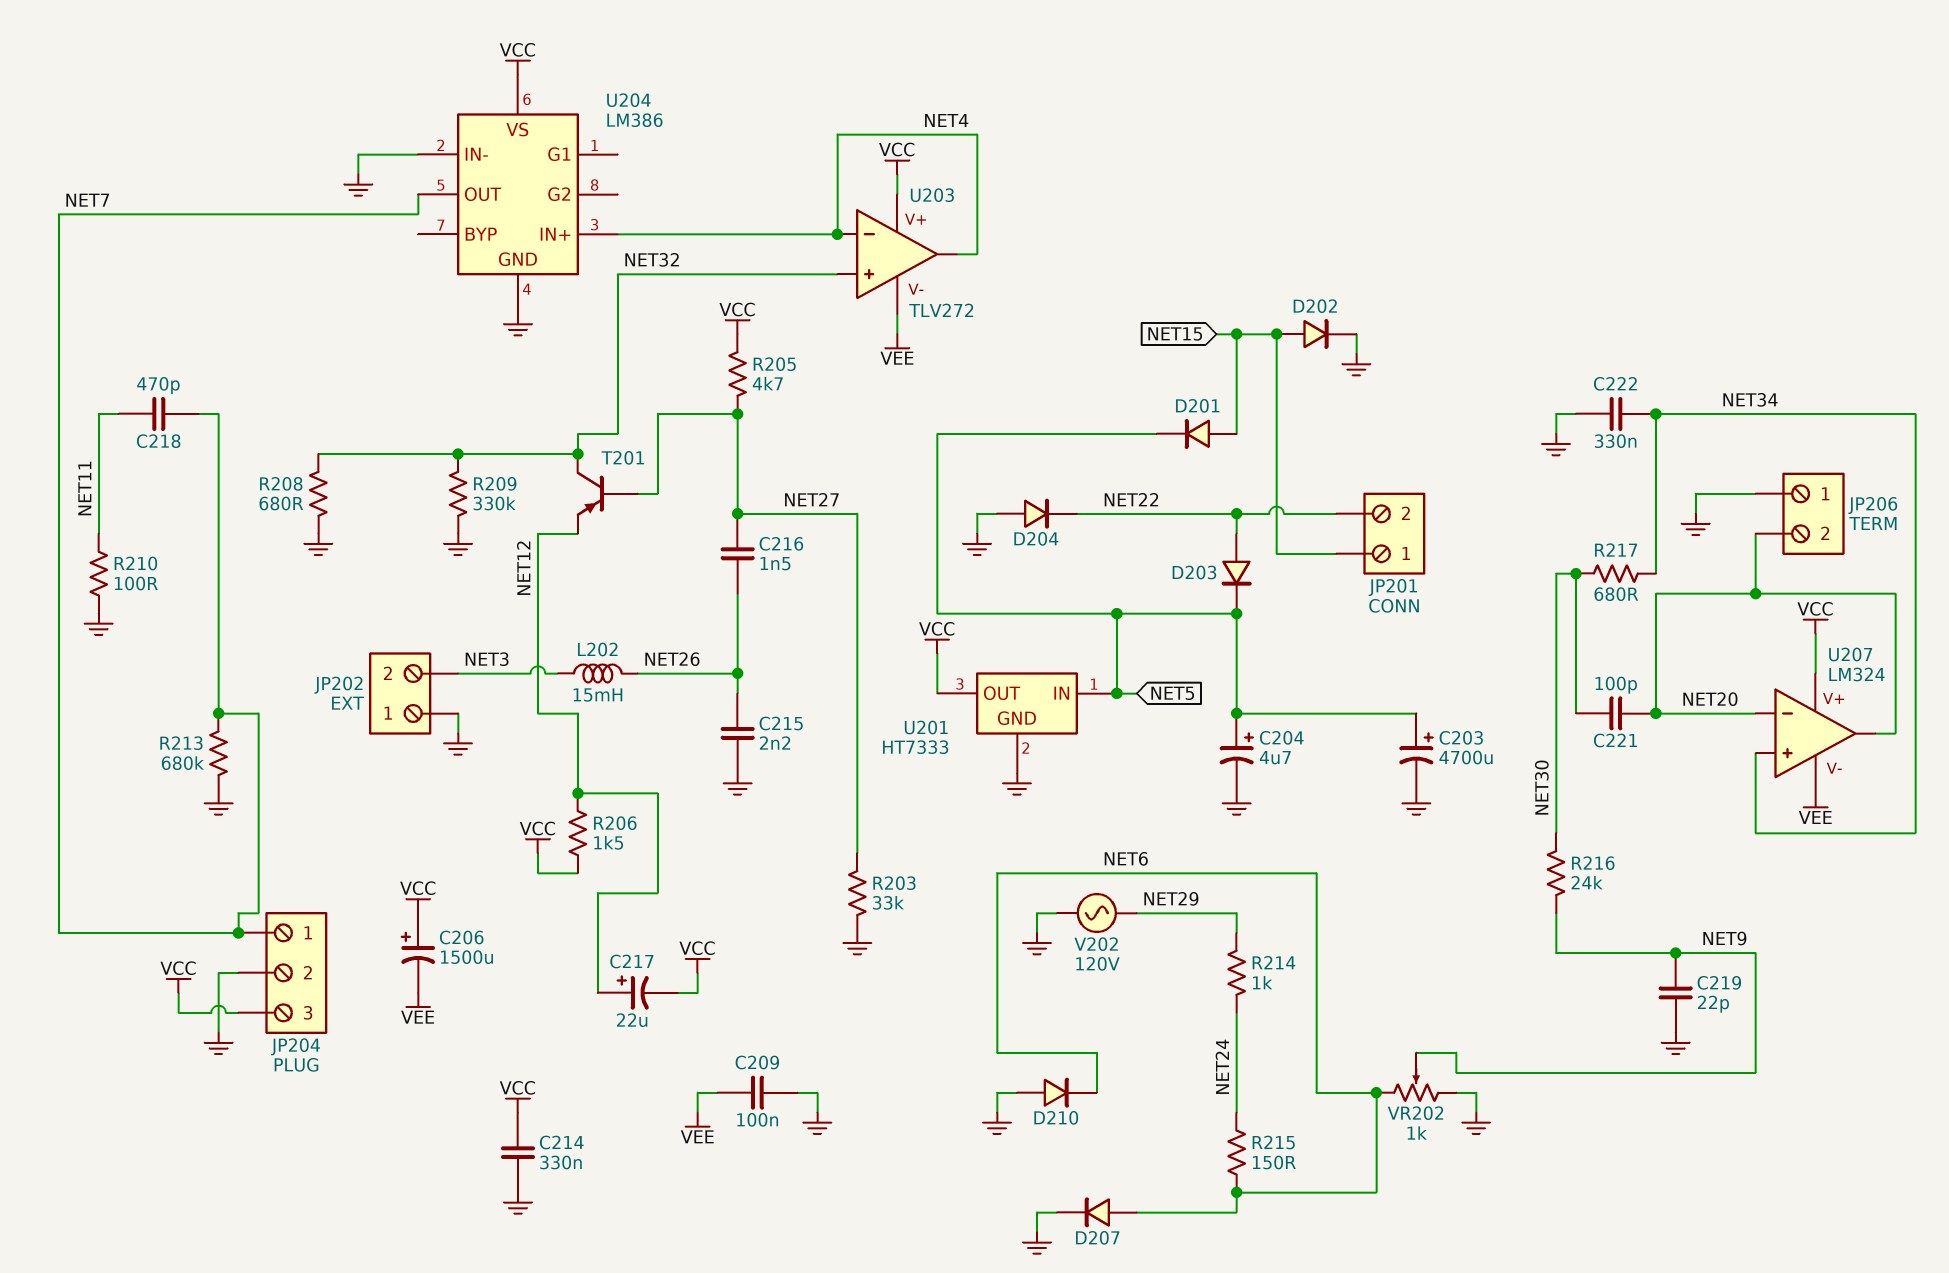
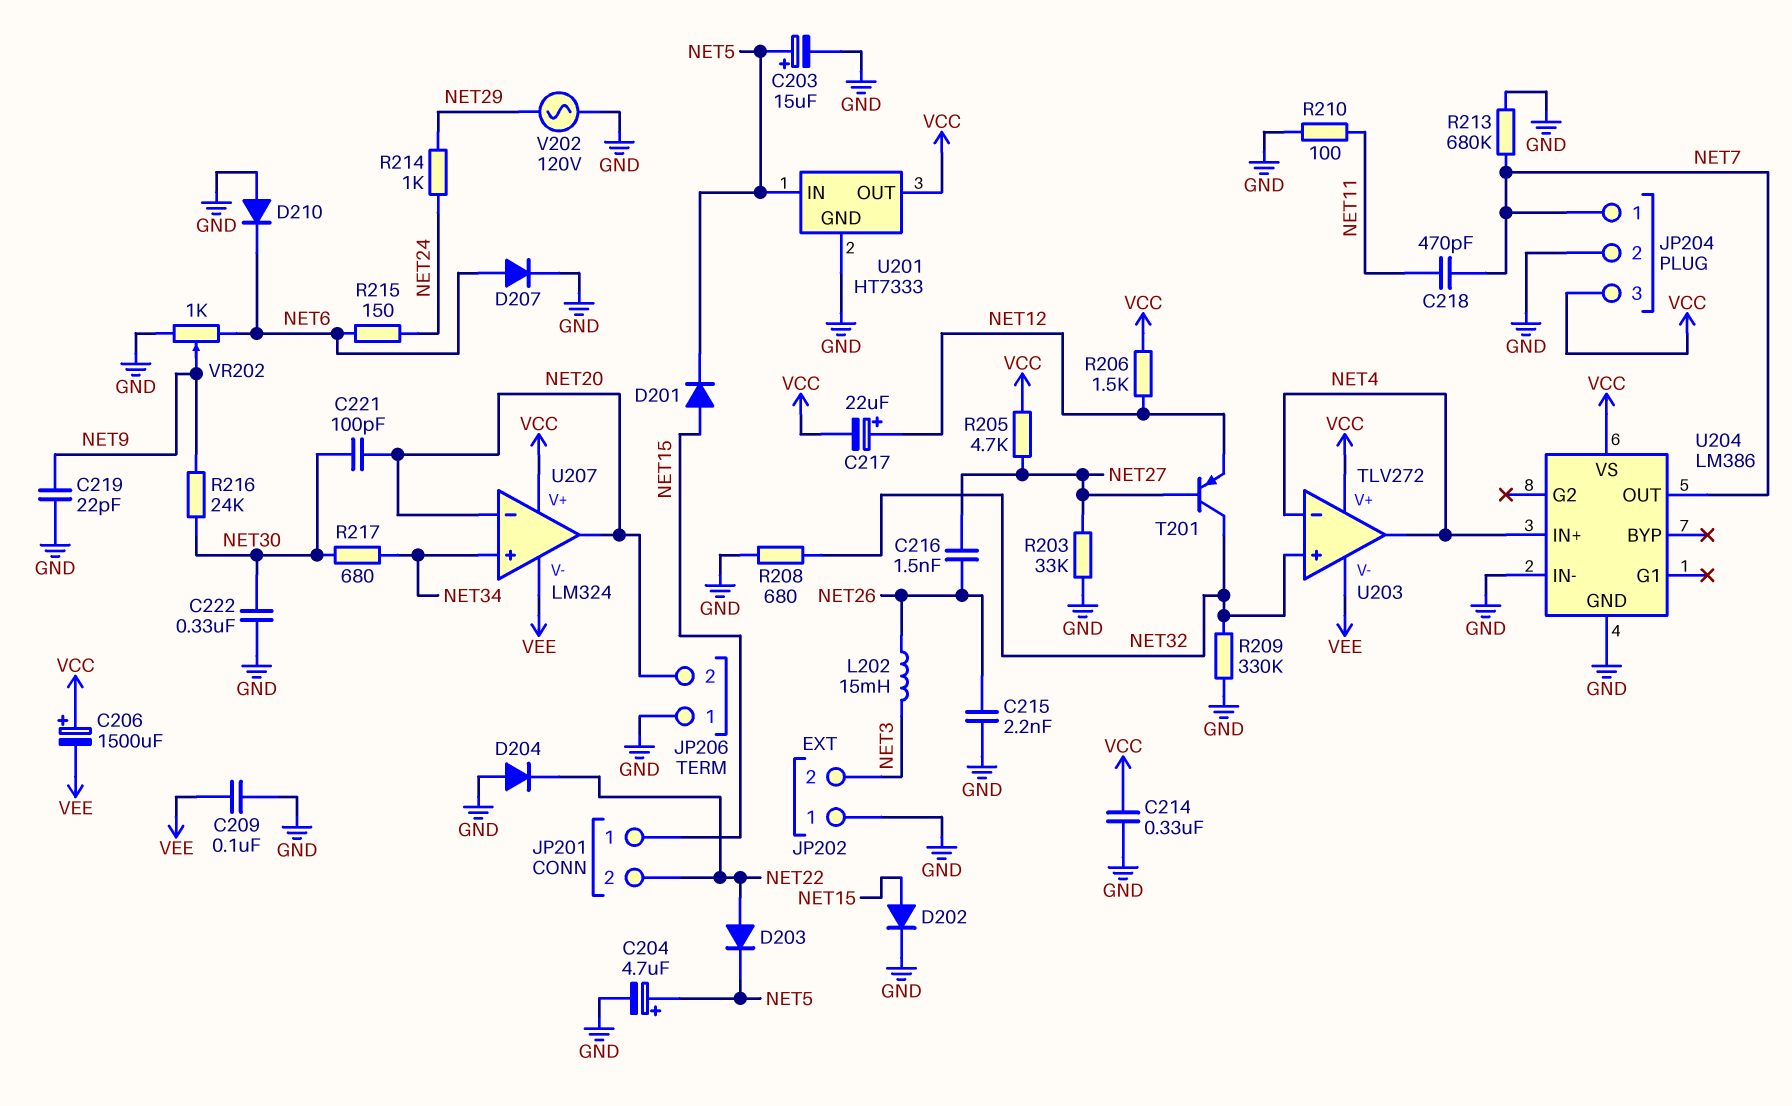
C203: 4700uF (plus NET5, minus GND) -> 15uF (plus NET5, minus GND)
C222: 330nF (GND, NET34) -> 330nF (GND, NET30)

